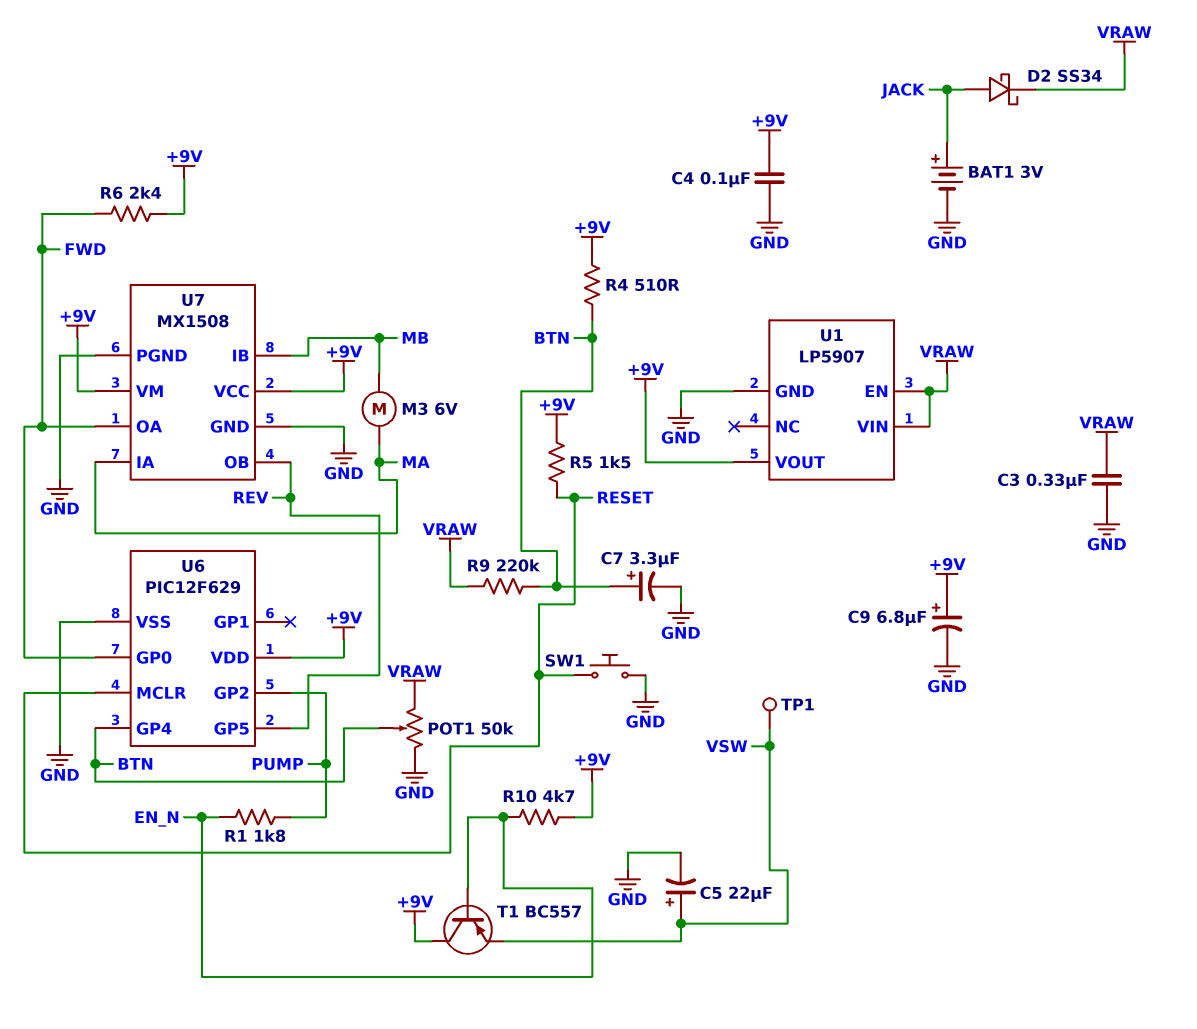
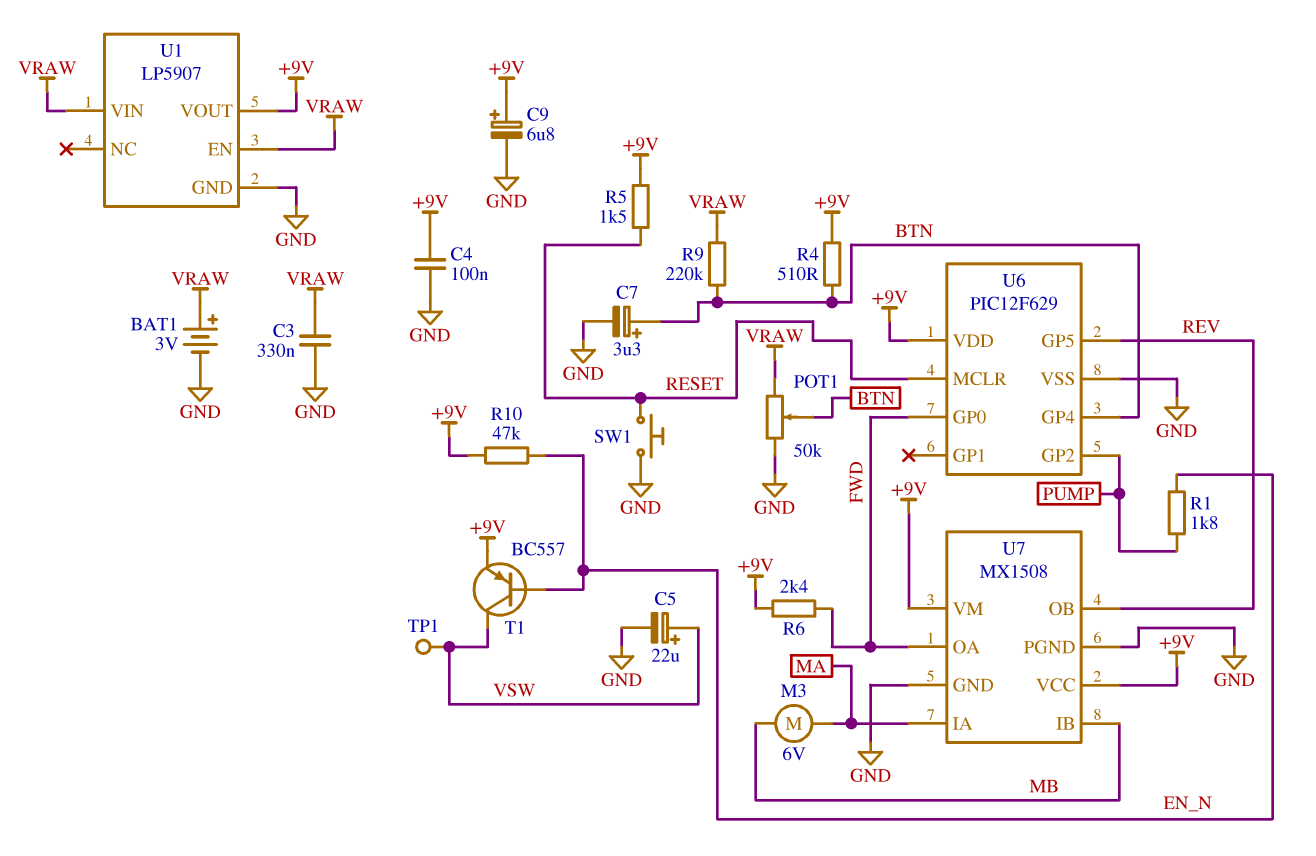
BAT1: 3V (plus JACK, minus GND) -> 3V (plus VRAW, minus GND)
D2: schottky SS34 (A JACK, K VRAW) -> none
R10: 4.7k (+9V, EN_N) -> 47k (+9V, EN_N)
T1: PNP BC557 (B EN_N, C +9V, E VSW) -> PNP BC557 (B EN_N, C VSW, E +9V)

